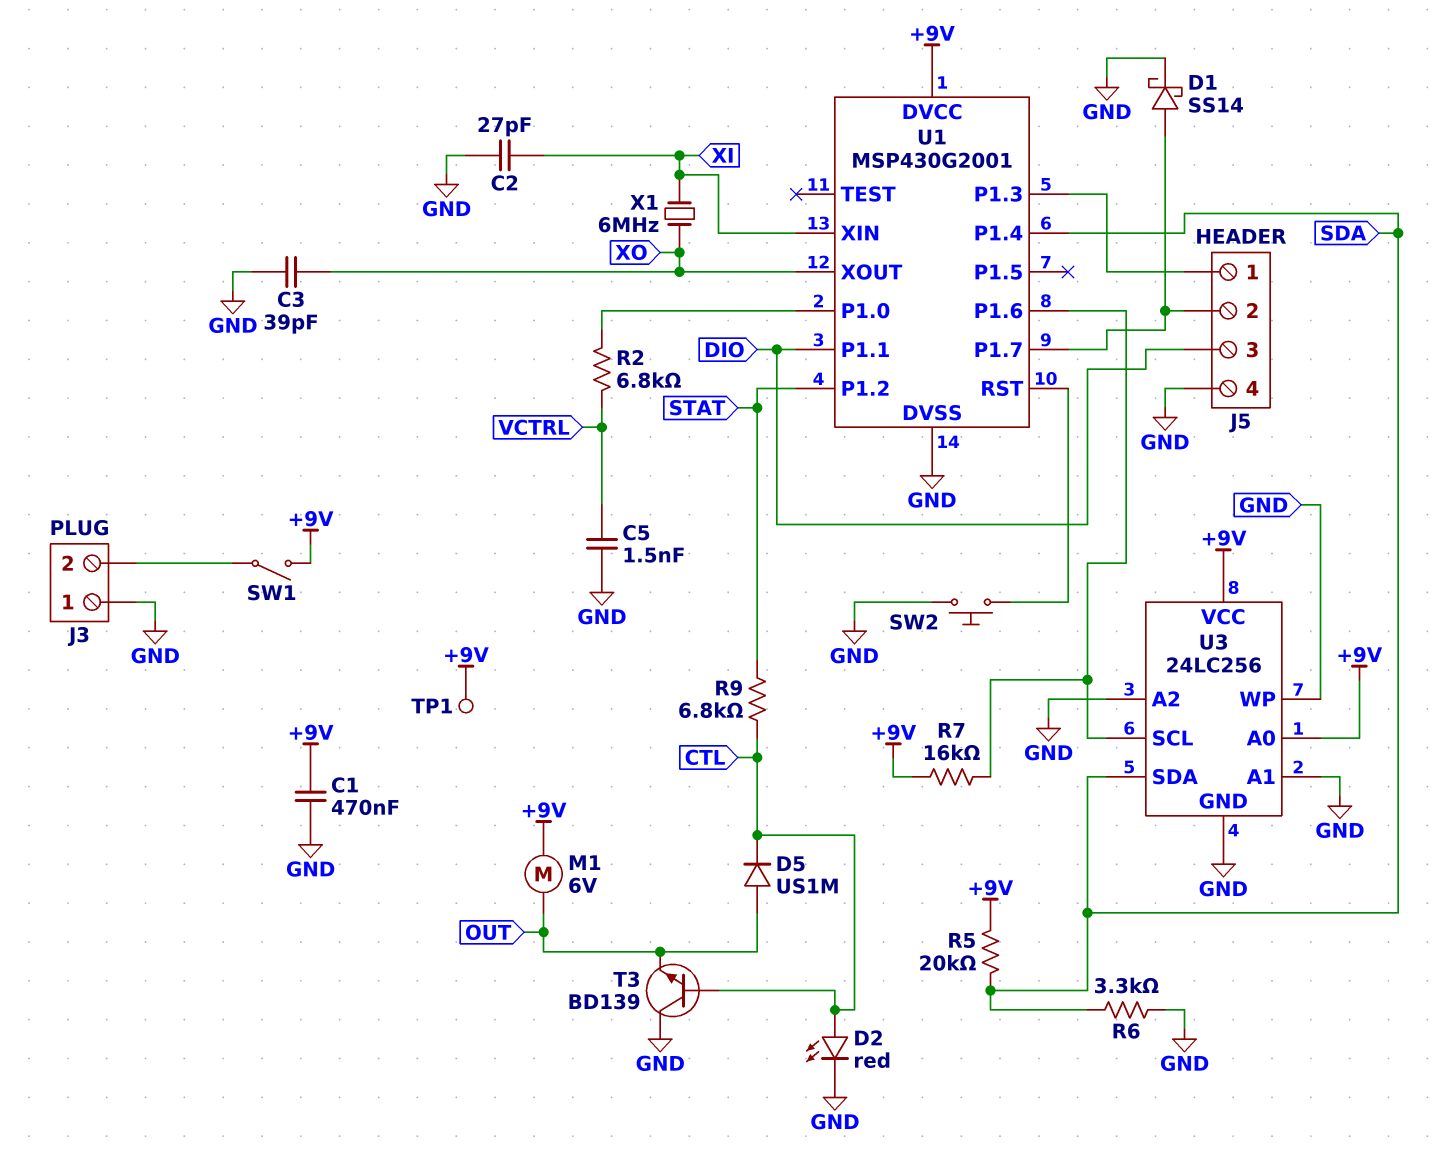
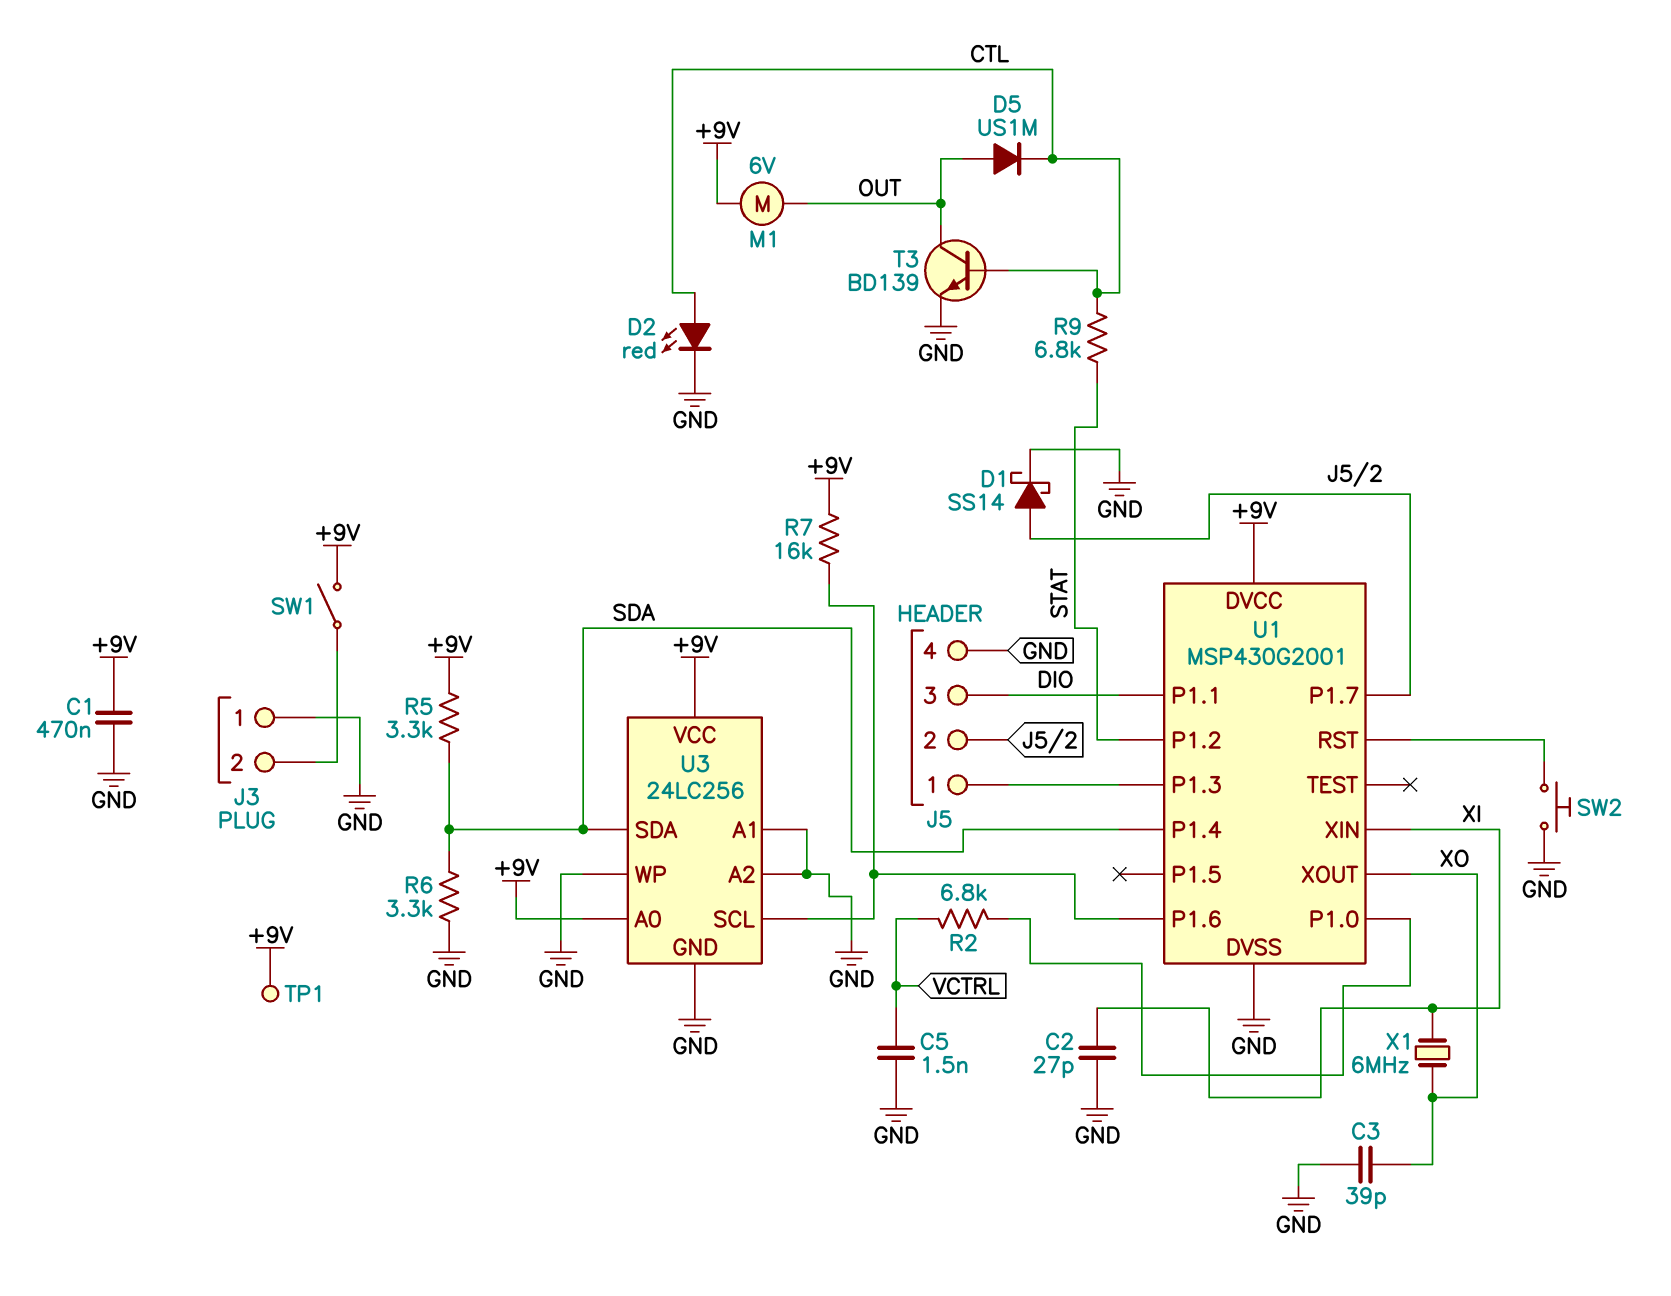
R5: 20k (+9V, SDA) -> 3.3k (+9V, SDA)
T3: NPN BD139 (B CTL, C GND, E OUT) -> NPN BD139 (B CTL, C OUT, E GND)

